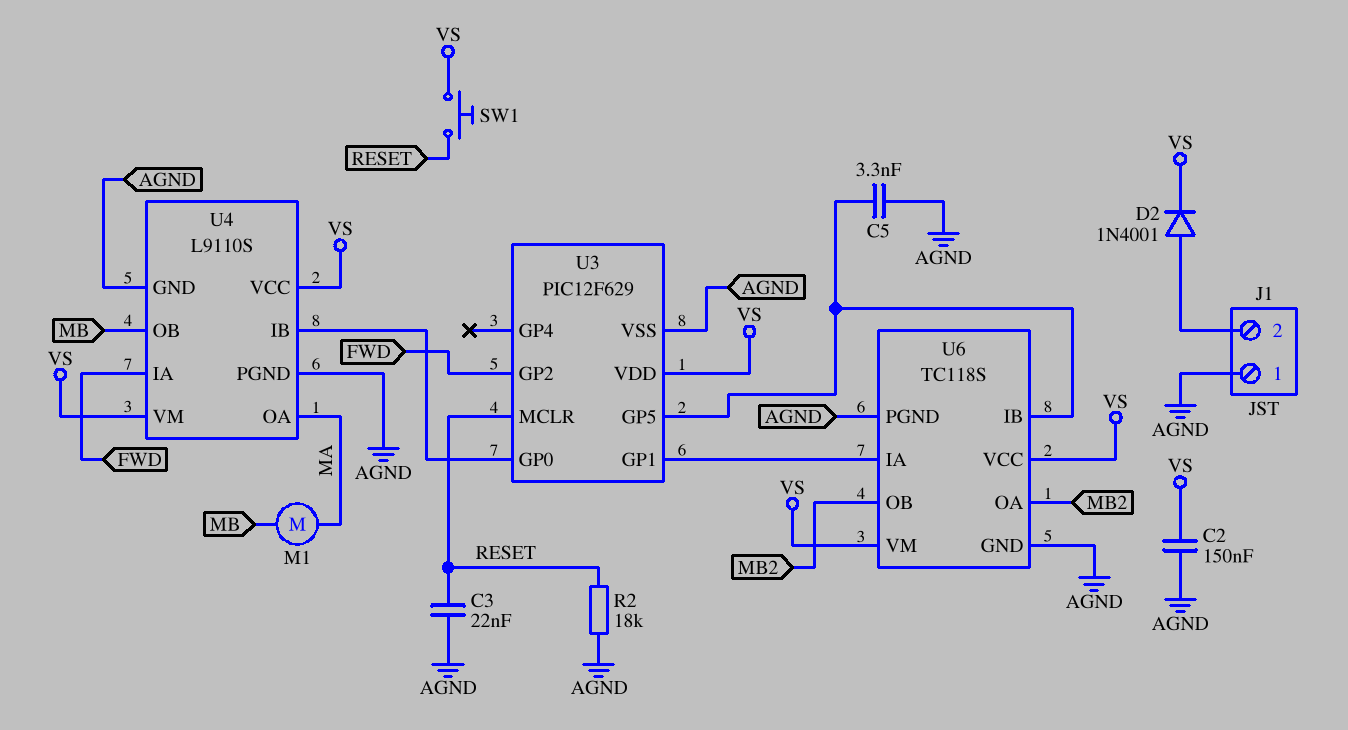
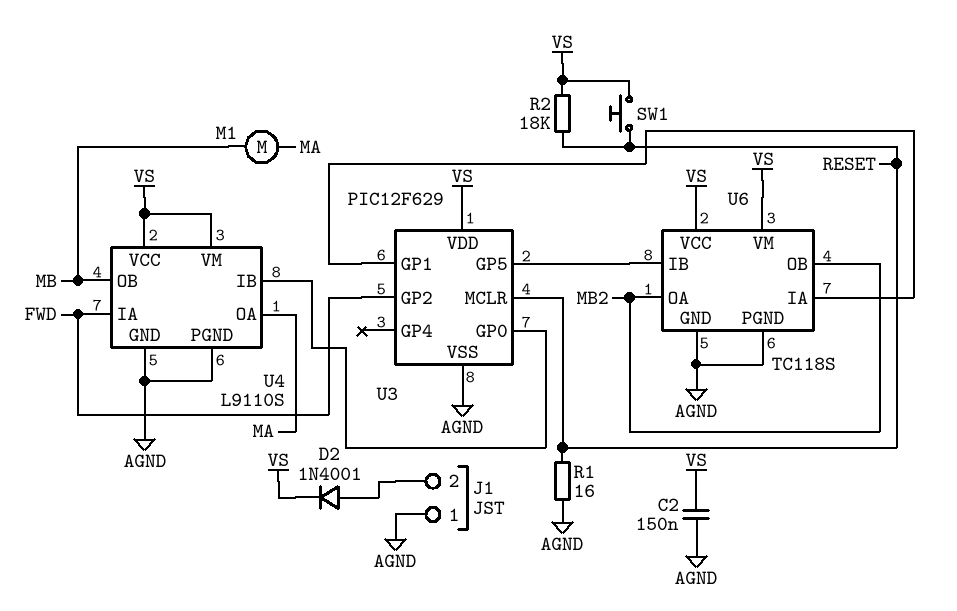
C3: 22nF (AGND, RESET) -> none
C5: 3.3nF (AGND, U3/GP5) -> none
R1: none -> 16 (AGND, RESET)
R2: 18k (AGND, RESET) -> 18k (RESET, VS)

